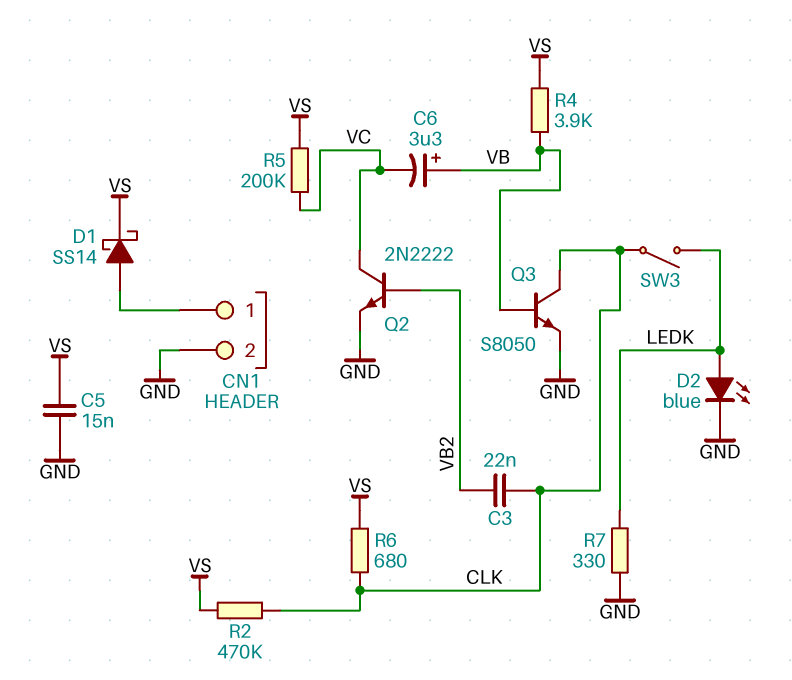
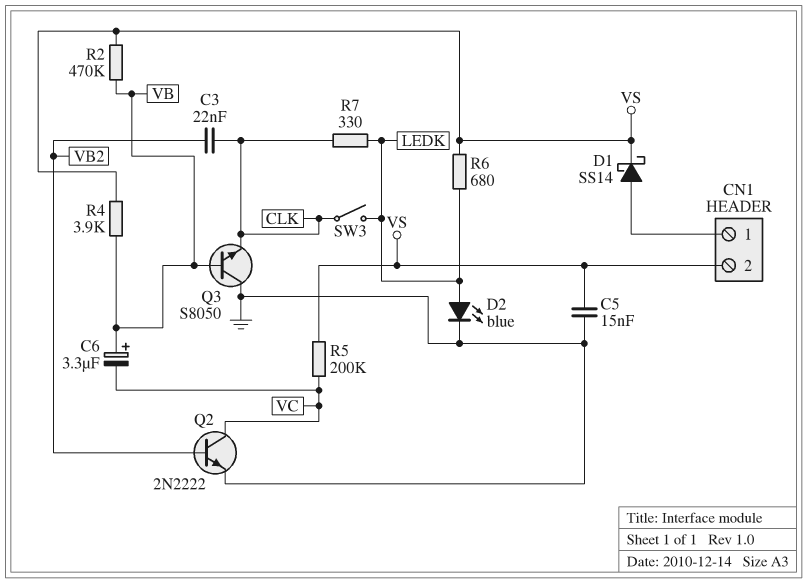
CN1 pin 2: GND -> VS
Q3: NPN S8050 (B VB, C CLK, E GND) -> NPN S8050 (B VB, C GND, E CLK)
R2: 470k (CLK, VS) -> 470k (VB, VS)
R6: 680 (CLK, VS) -> 680 (LEDK, VS)
R7: 330 (GND, LEDK) -> 330 (CLK, LEDK)

